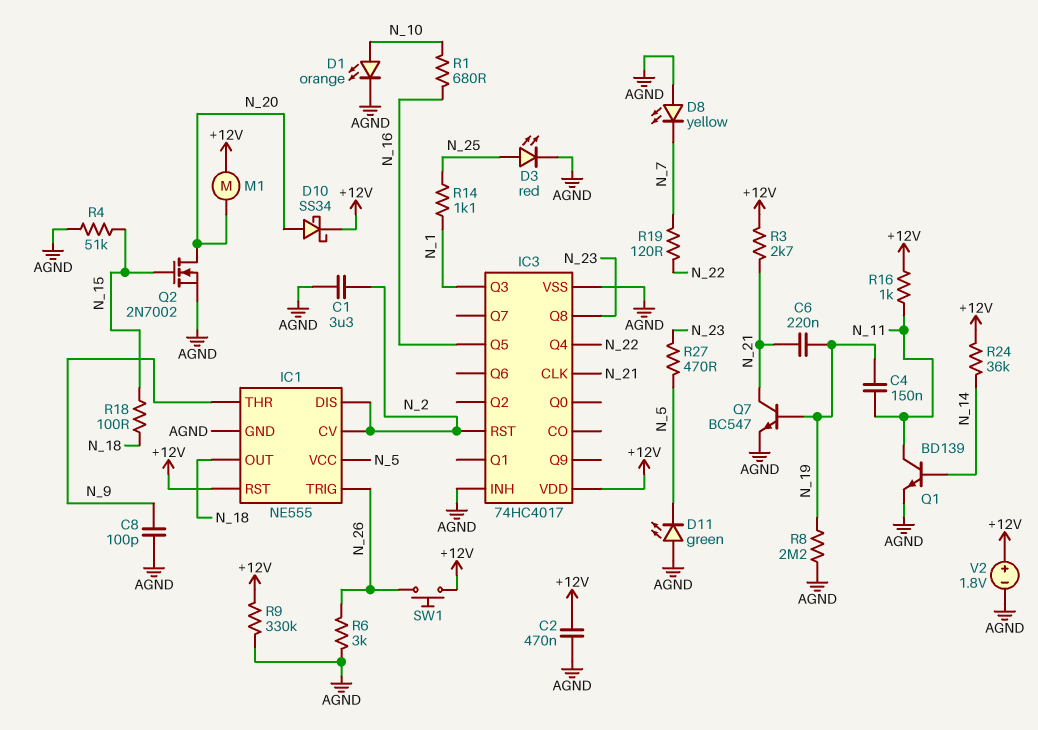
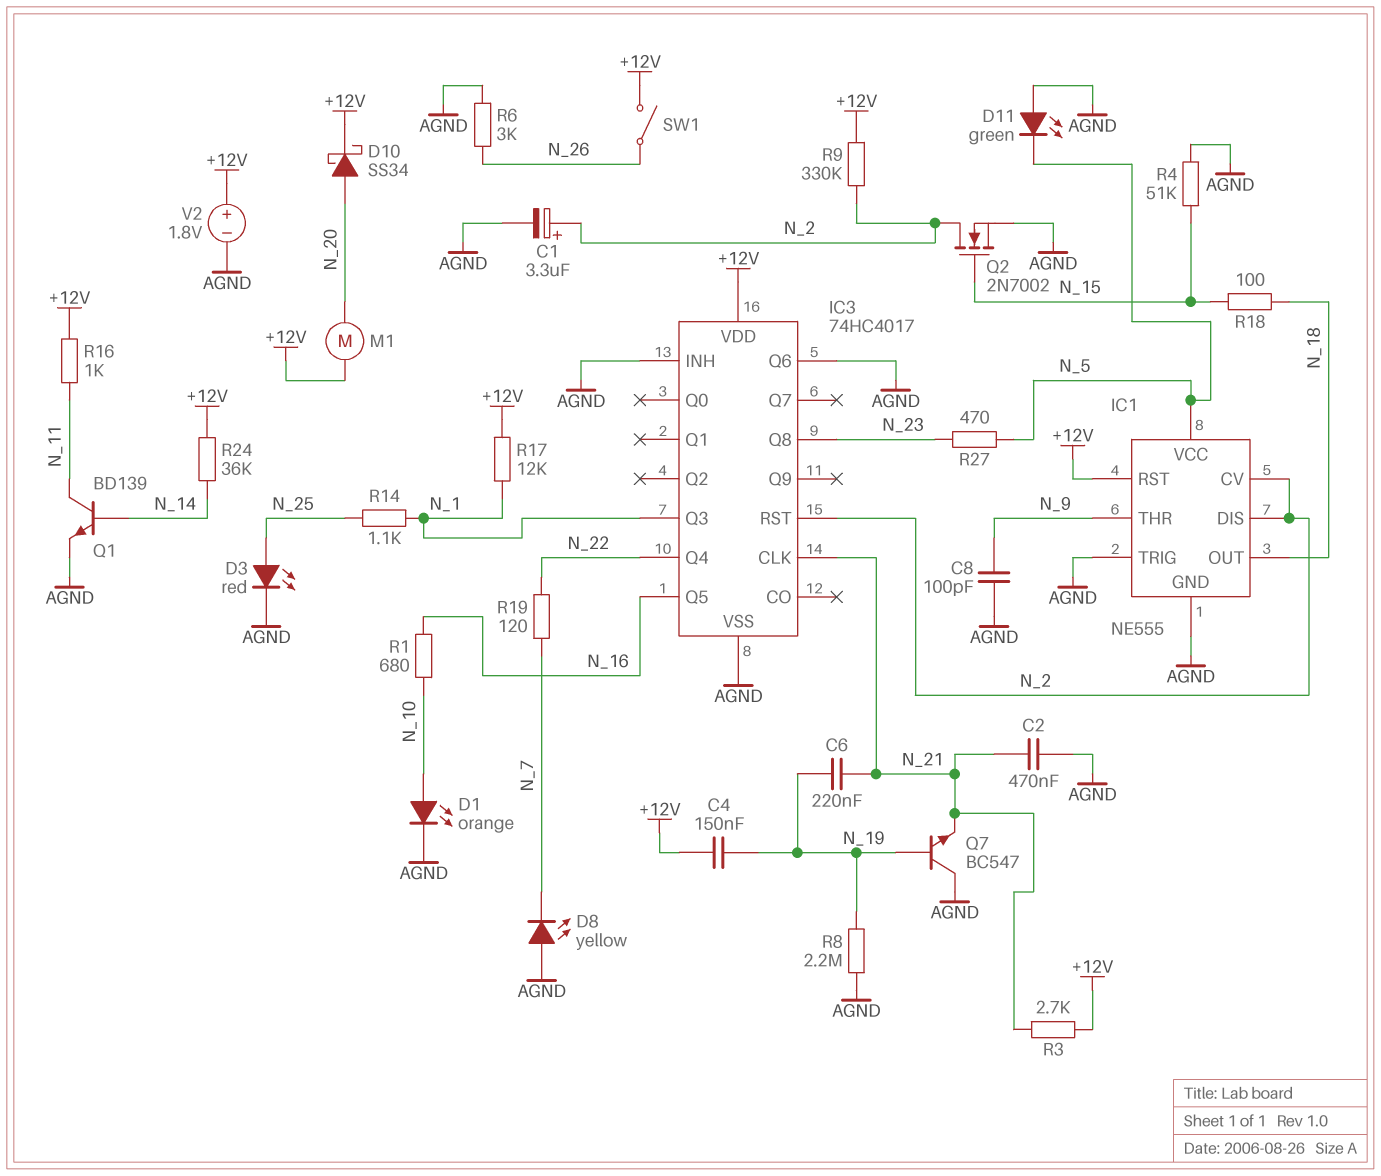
C1: 3.3uF (AGND, N_2) -> 3.3uF (plus N_2, minus AGND)
C2: 470nF (+12V, AGND) -> 470nF (AGND, N_21)
C4: 150nF (N_11, N_19) -> 150nF (+12V, N_19)
IC1 pin TRIG: N_26 -> AGND
IC3 pin Q6: none -> AGND
Q2: NMOS 2N7002 (G N_15, D N_20, S AGND) -> NMOS 2N7002 (G N_15, D N_2, S AGND)
Q7: NPN BC547 (B N_19, C N_21, E AGND) -> NPN BC547 (B N_19, C AGND, E N_21)
R9: 330k (+12V, AGND) -> 330k (+12V, N_2)
R17: none -> 12k (+12V, N_1)
SW1: button (+12V, N_26) -> switch (+12V, N_26)

